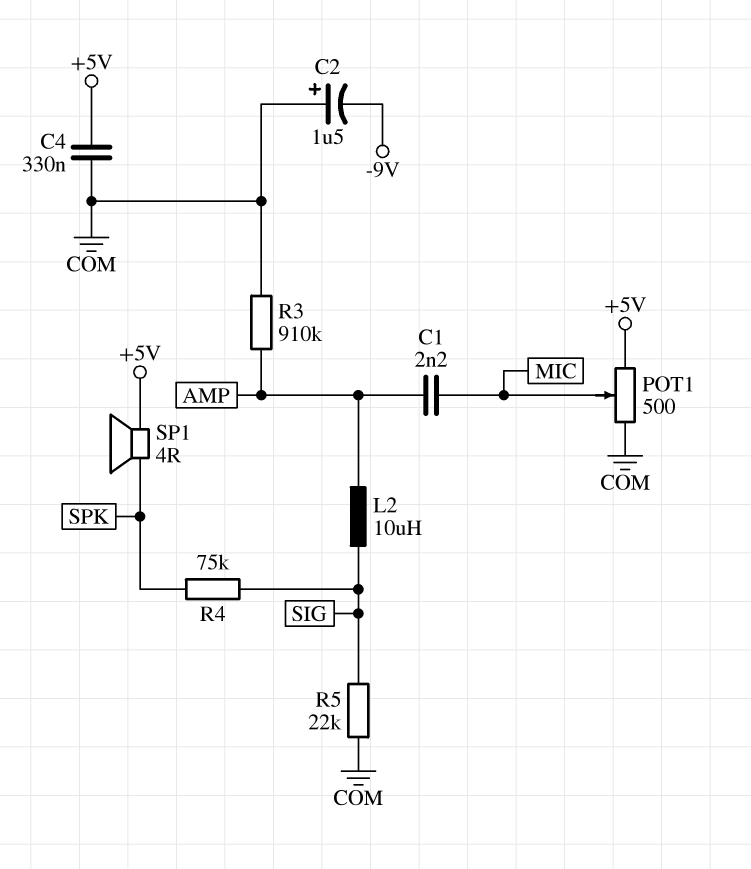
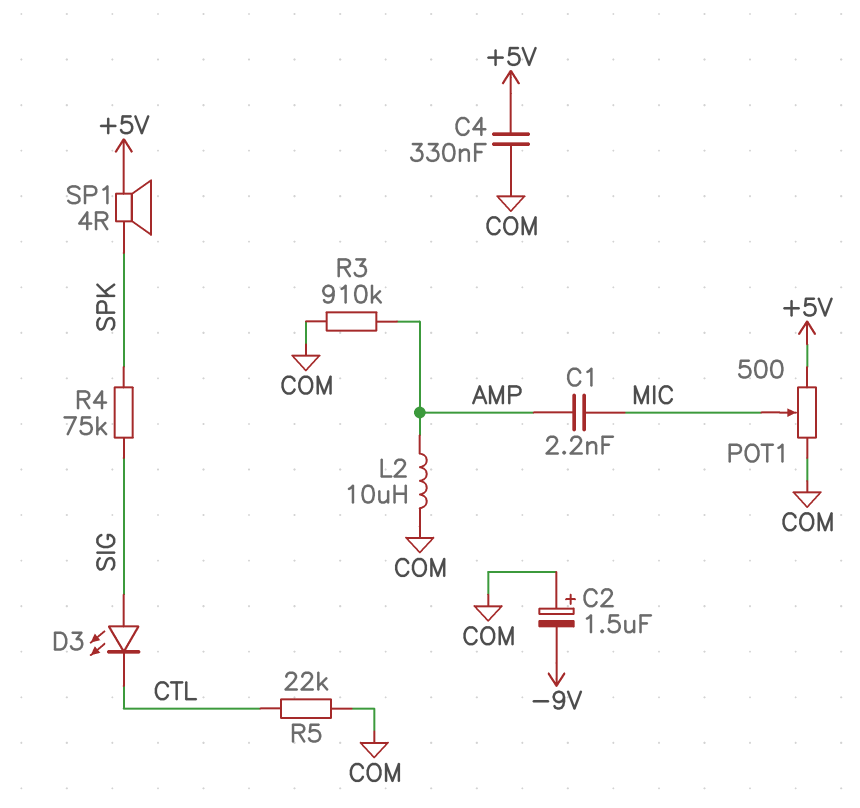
D3: none -> LED (A SIG, K CTL)
L2: 10uH (AMP, SIG) -> 10uH (AMP, COM)
R5: 22k (COM, SIG) -> 22k (COM, CTL)

